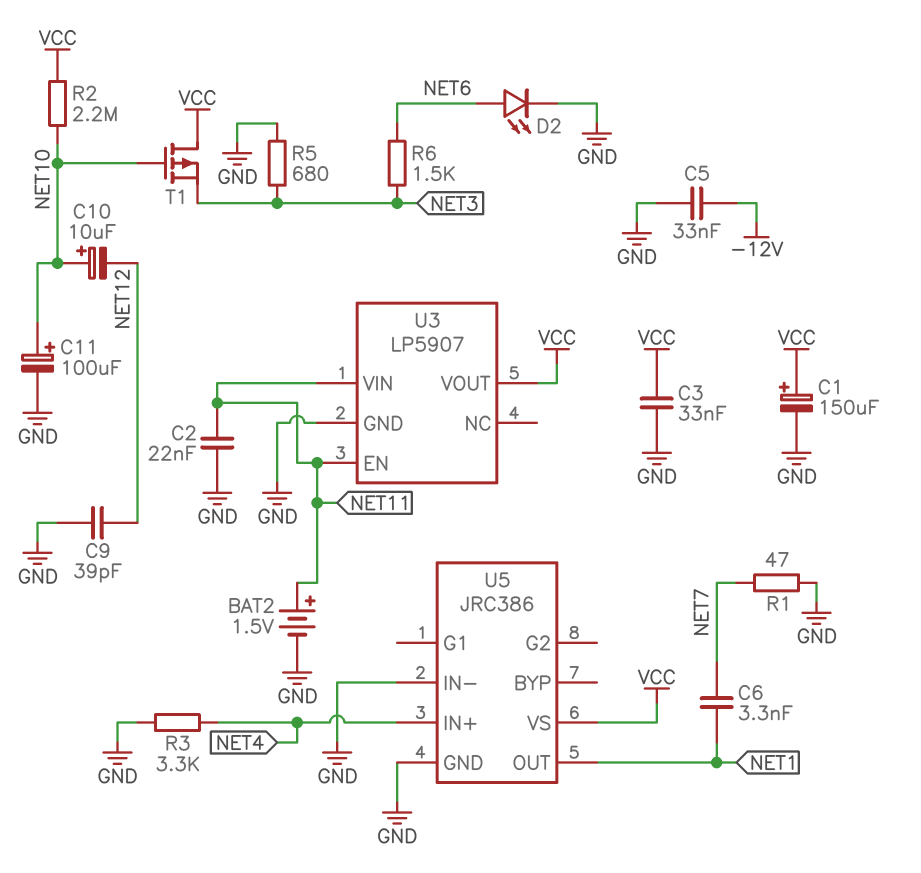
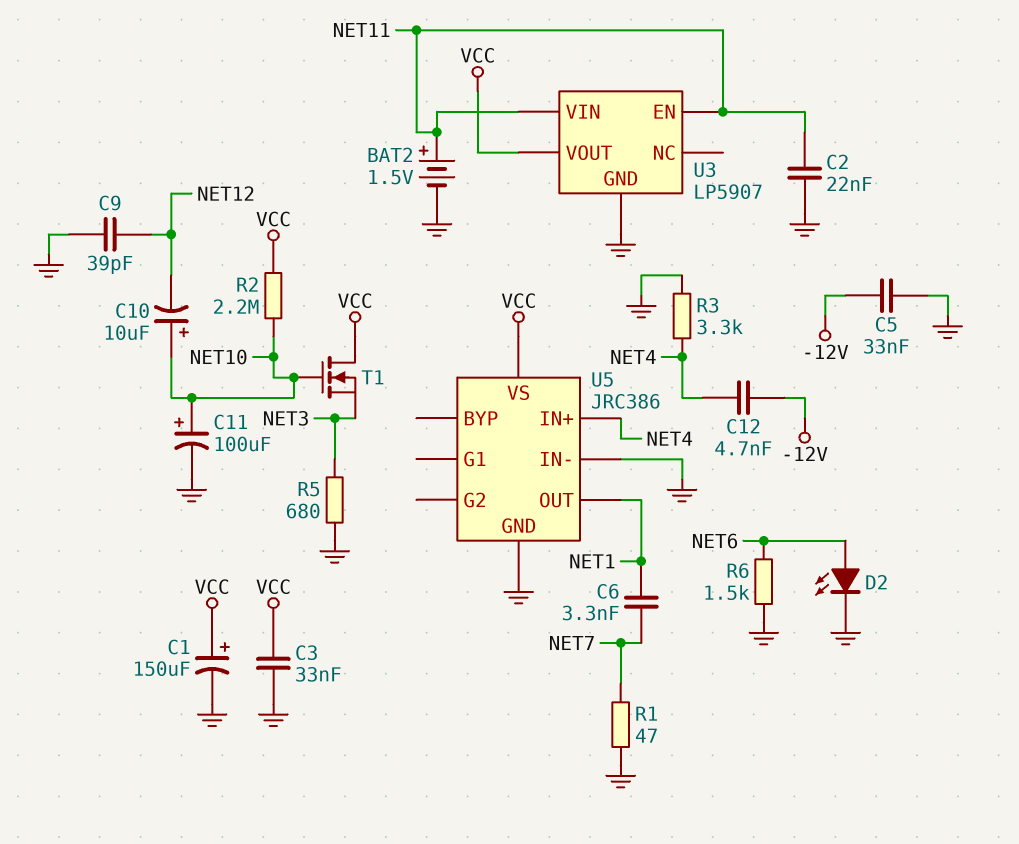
C12: none -> 4.7nF (-12V, NET4)
R6: 1.5k (NET3, NET6) -> 1.5k (GND, NET6)
T1: PMOS (G NET10, D VCC, S NET3) -> NMOS (G NET10, D VCC, S NET3)

